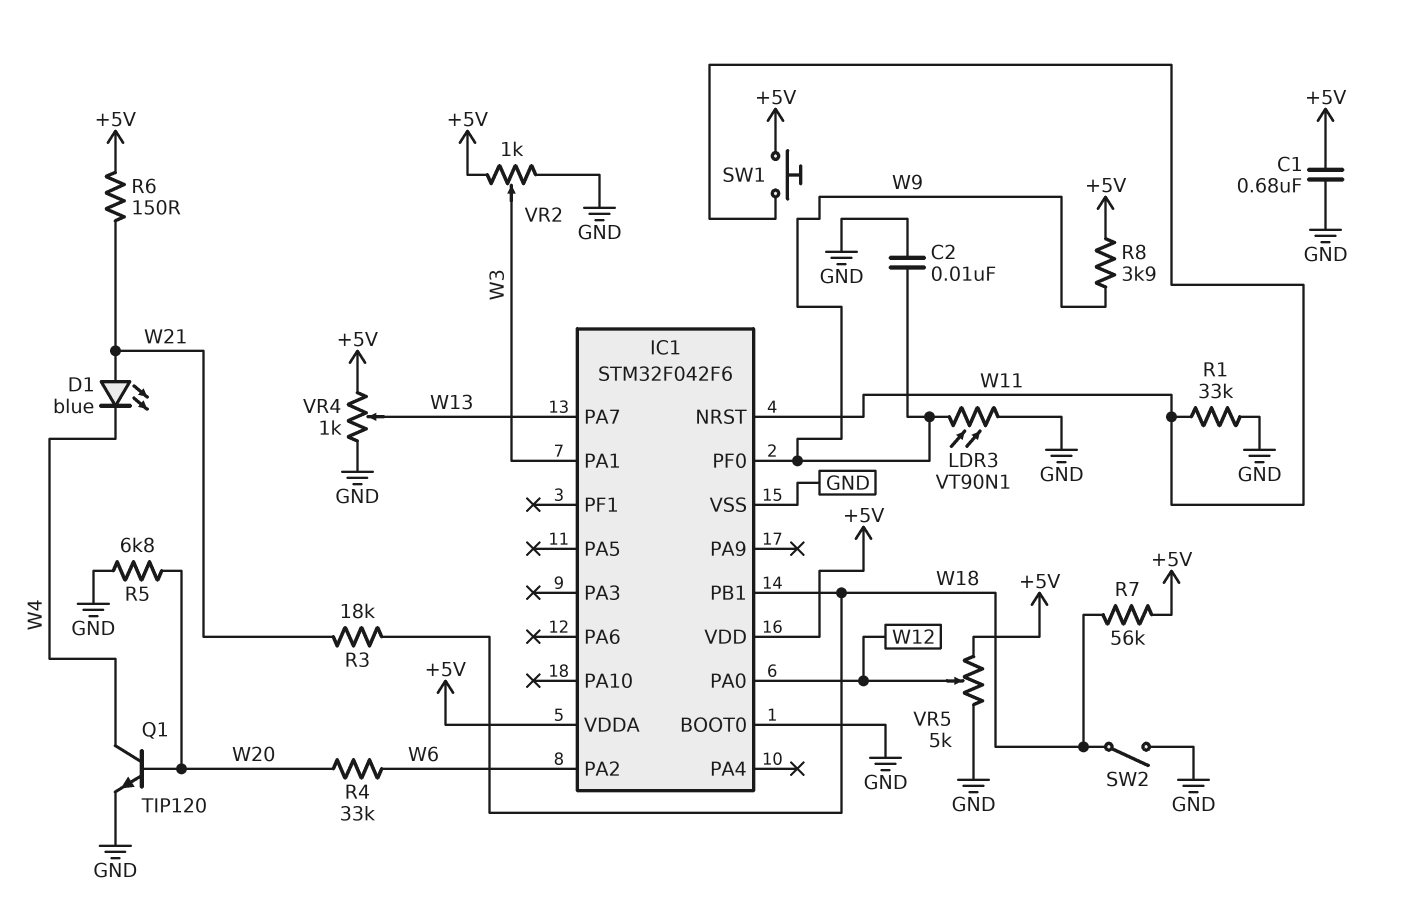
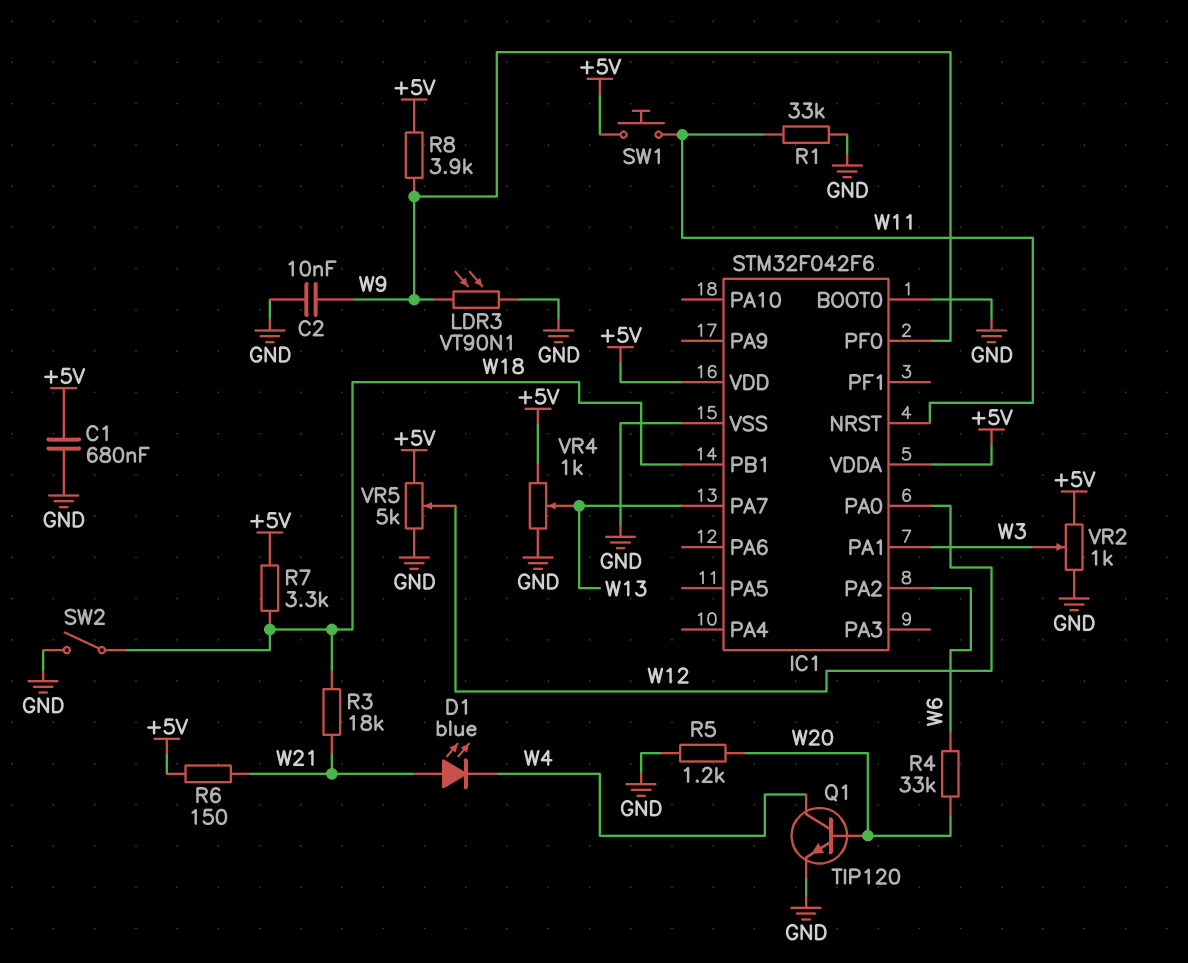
R5: 6.8k (GND, W20) -> 1.2k (GND, W20)
R7: 56k (+5V, W18) -> 3.3k (+5V, W18)

